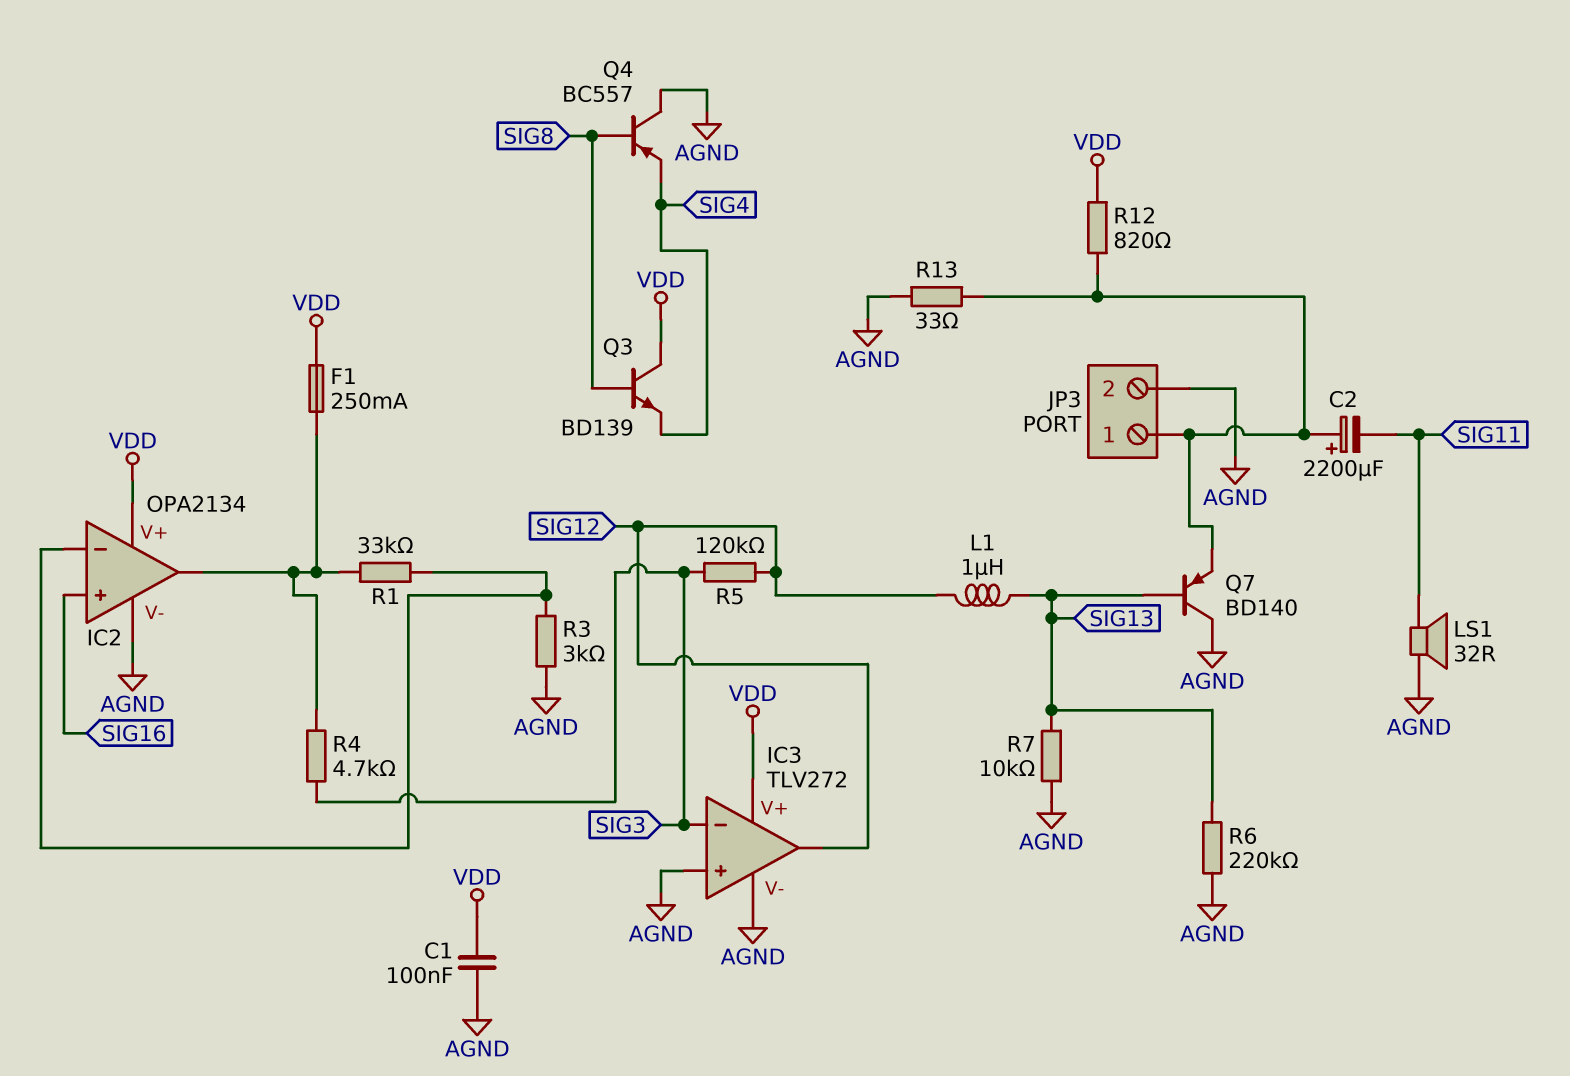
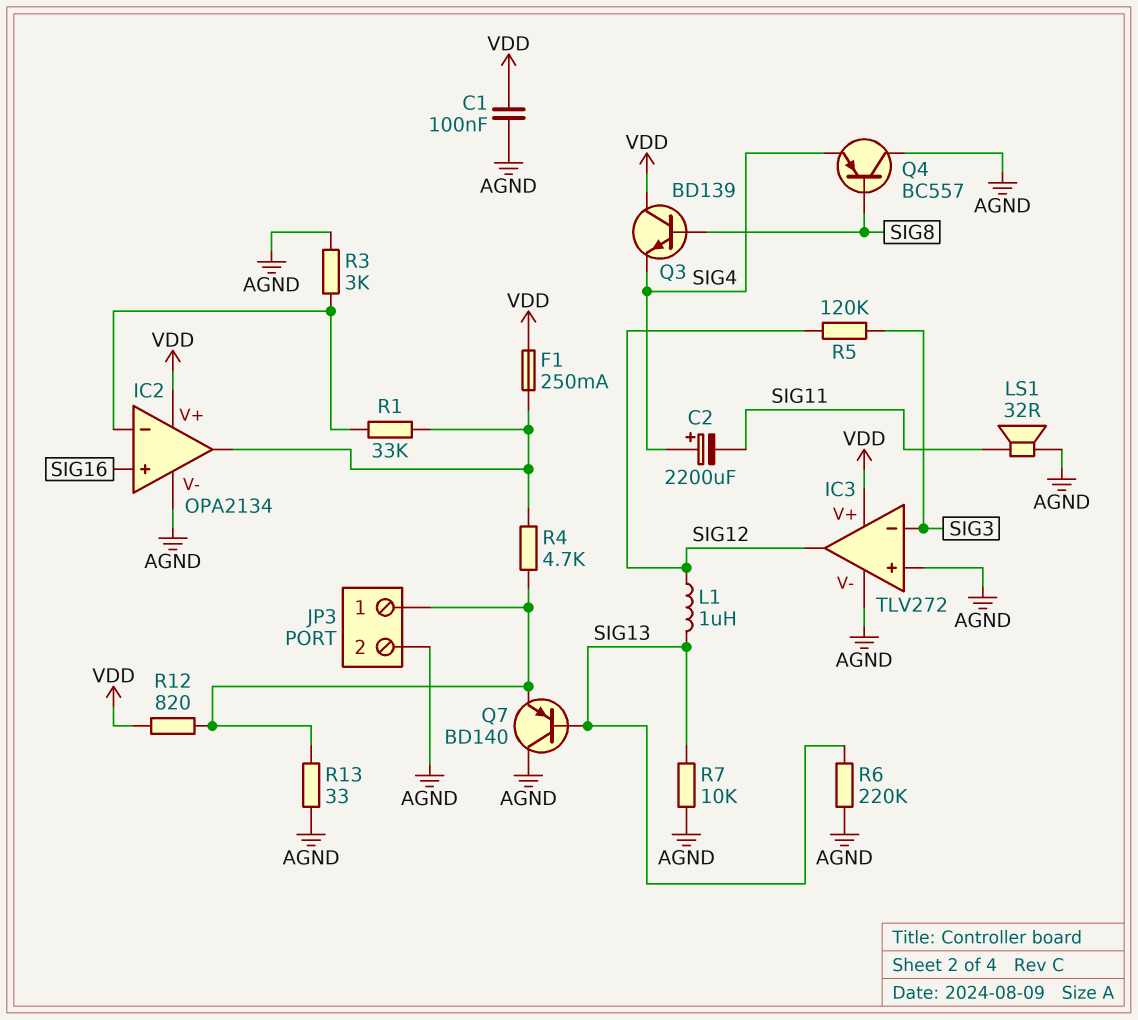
C2: 2200uF (plus JP3/1, minus SIG11) -> 2200uF (plus SIG4, minus SIG11)
R4: 4.7k (IC2/out, SIG3) -> 4.7k (IC2/out, JP3/1)

